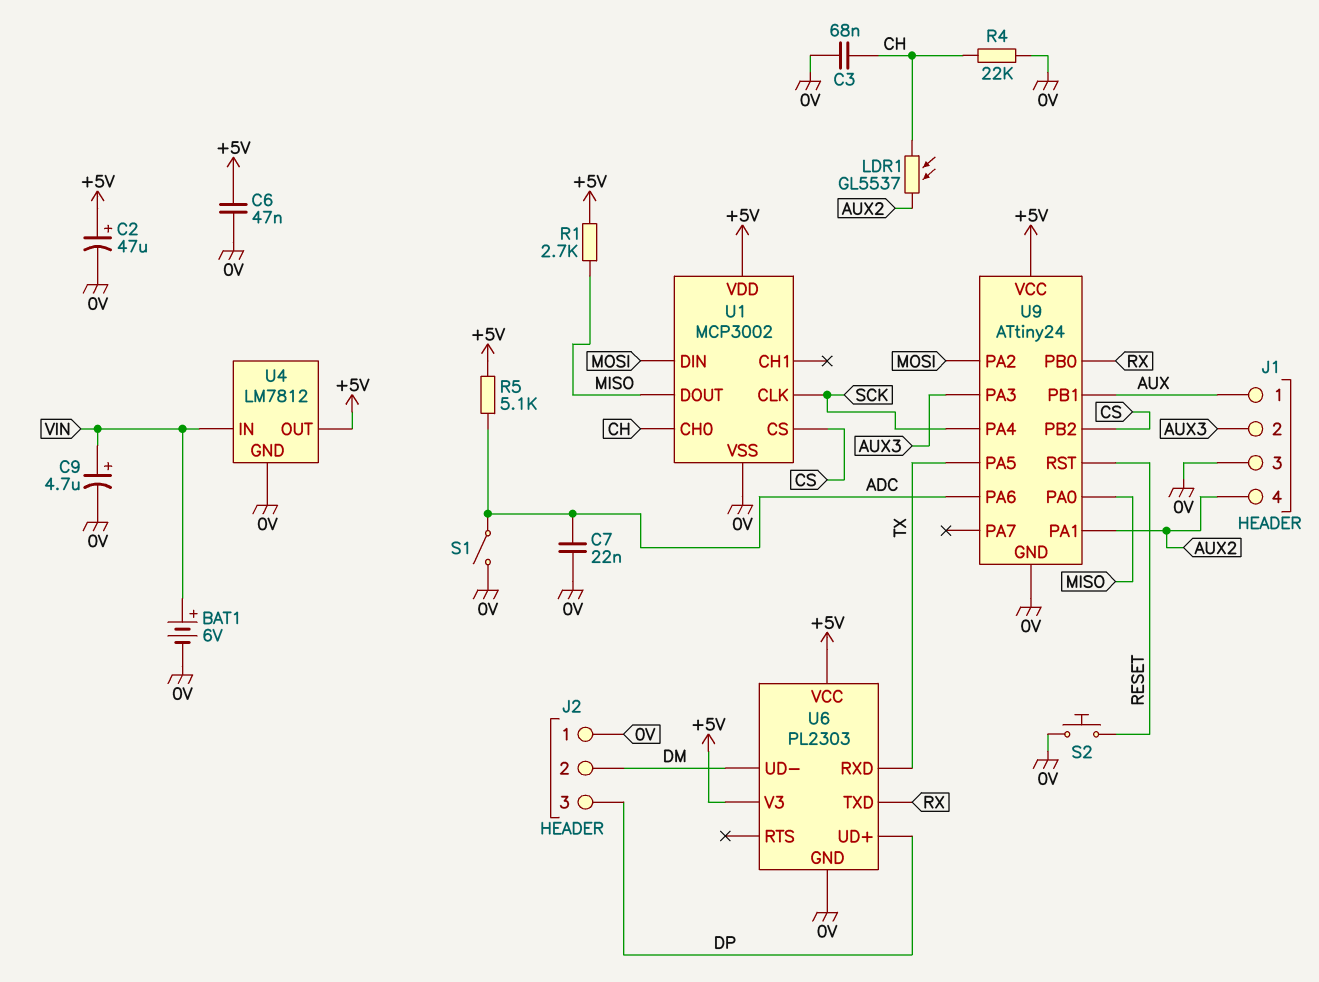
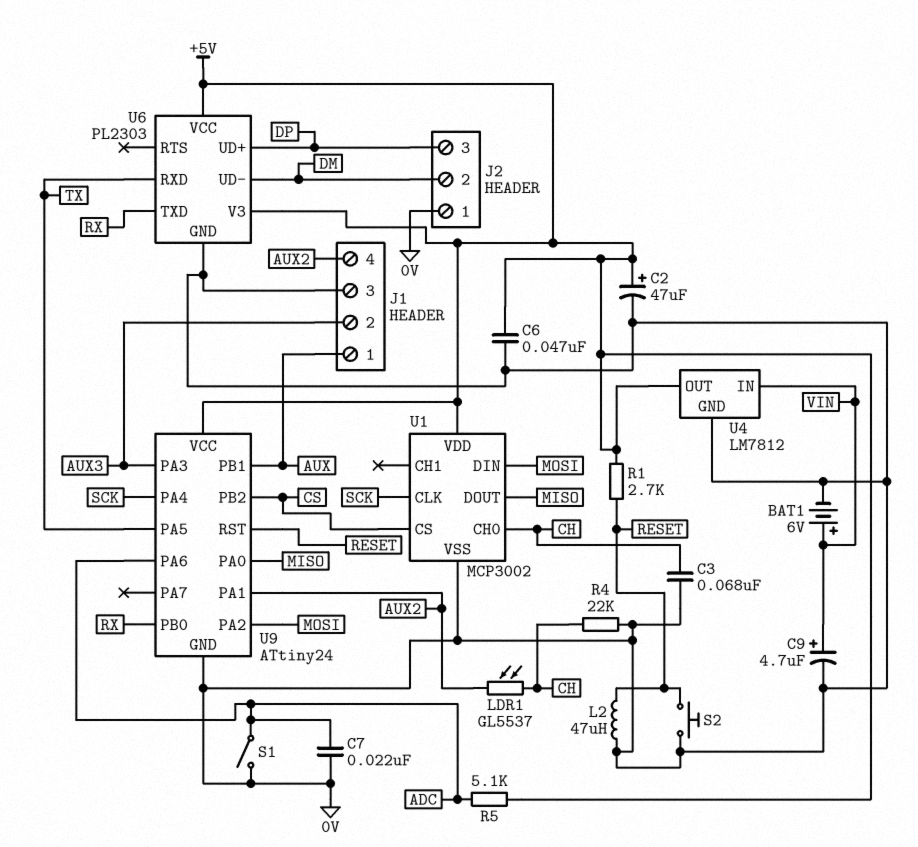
L2: none -> 47uH (0V, RESET)
R1: 2.7k (+5V, MISO) -> 2.7k (+5V, RESET)

